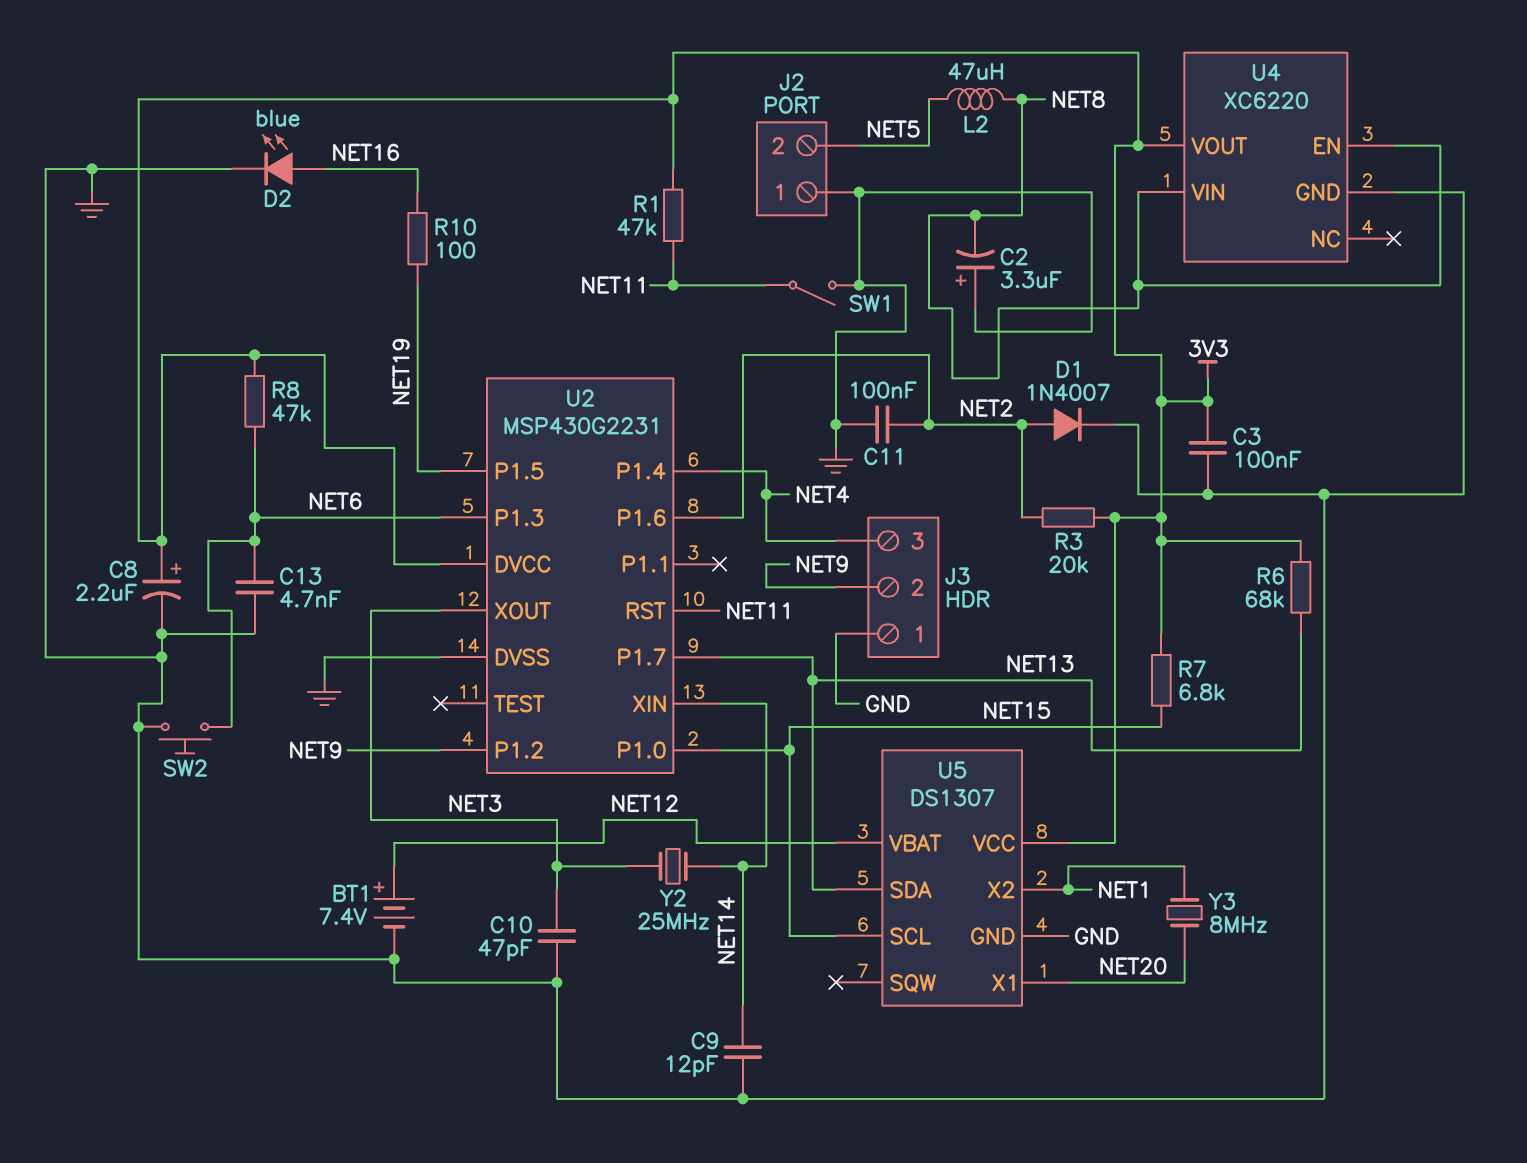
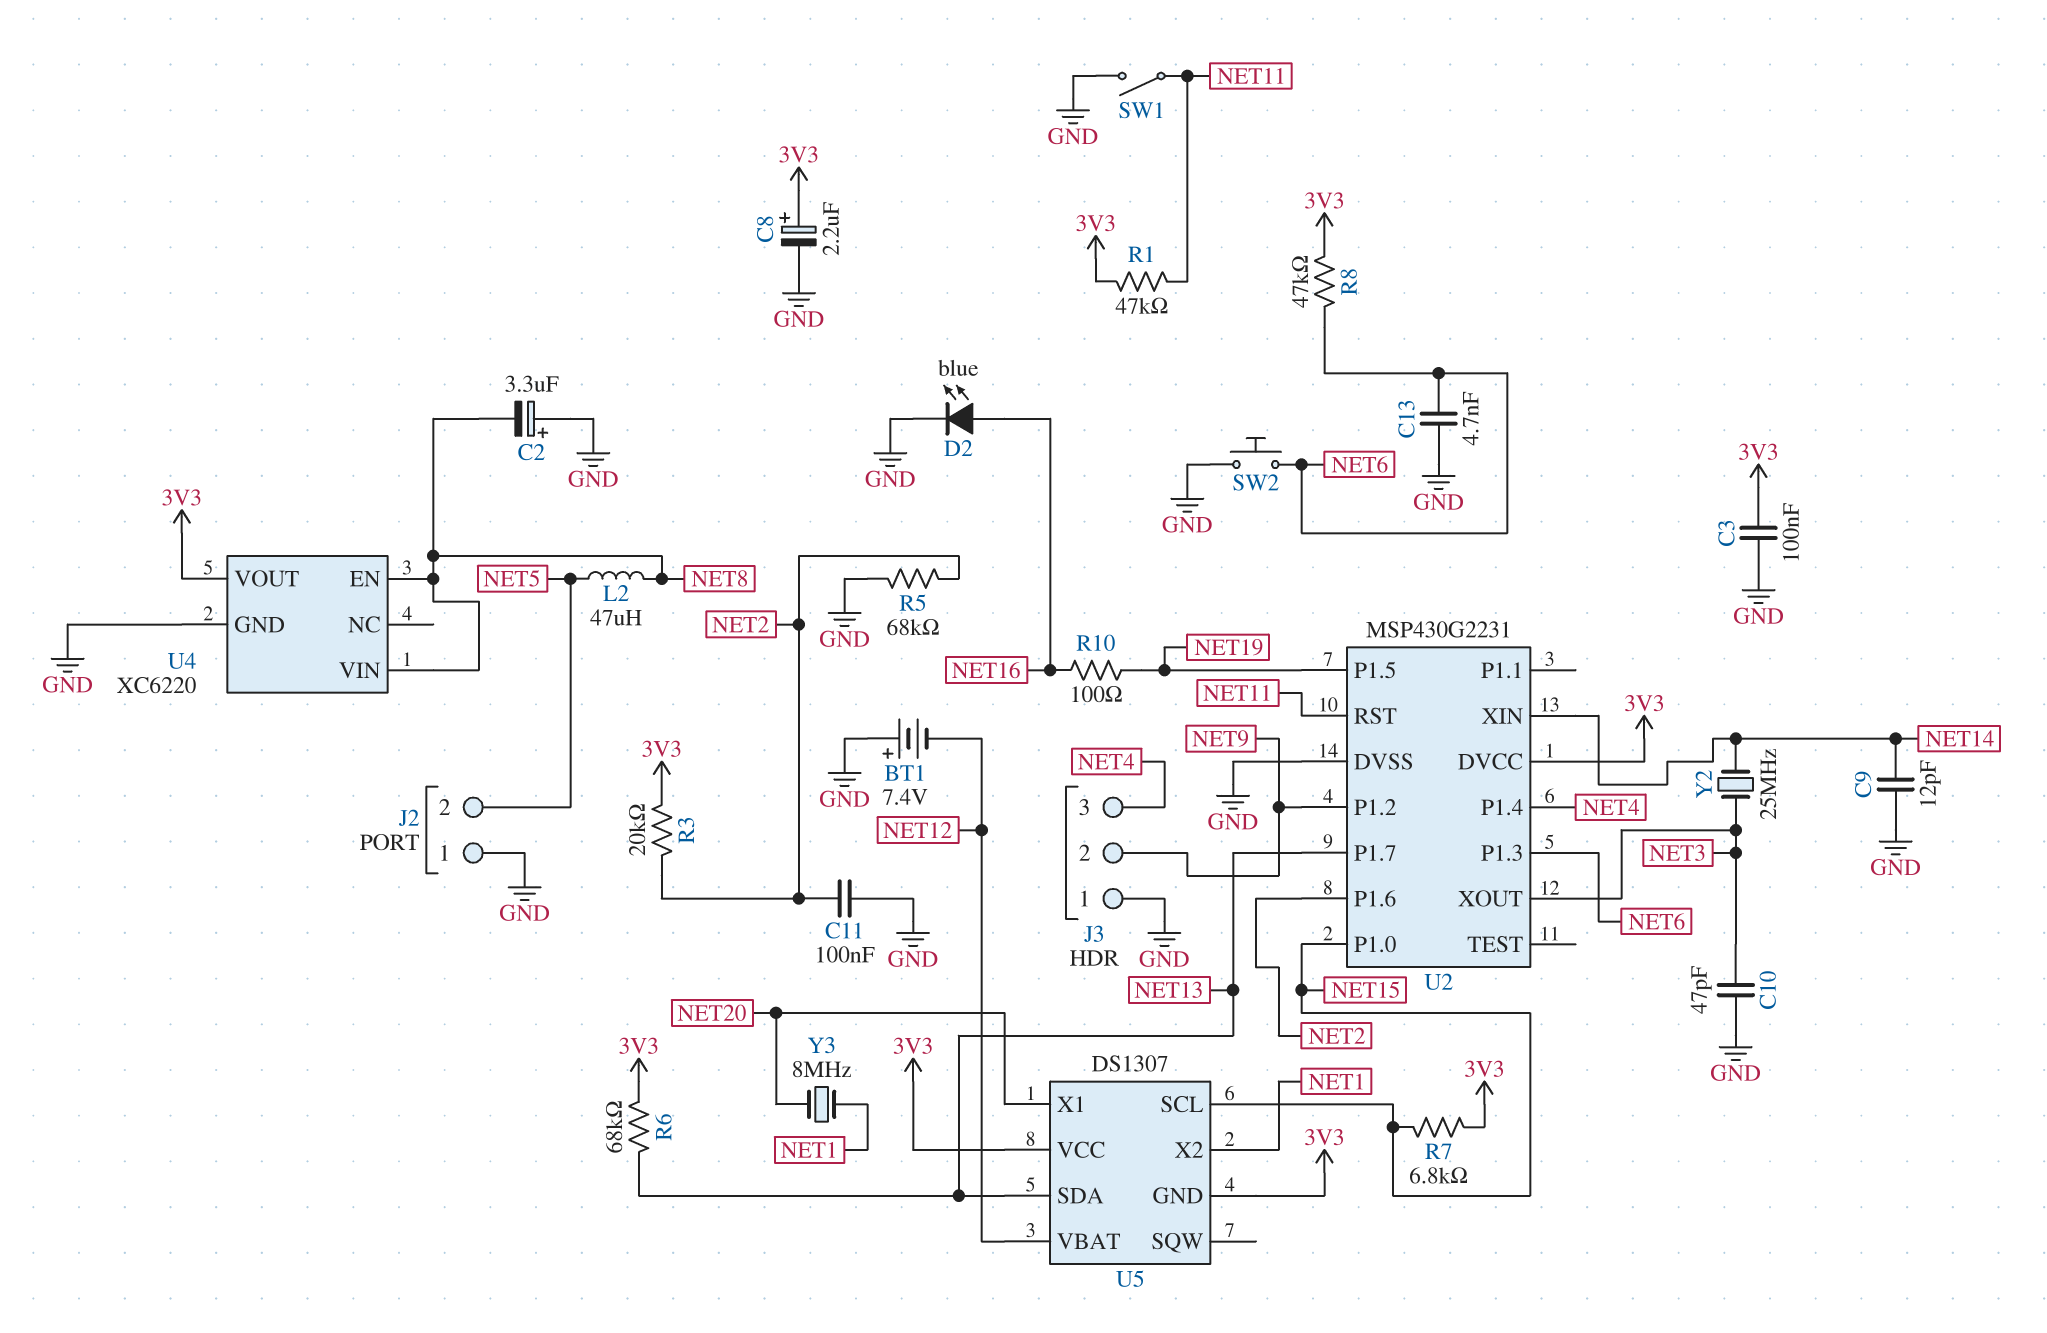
BT1: 7.4V (plus NET12, minus GND) -> 7.4V (plus GND, minus NET12)
D1: diode 1N4007 (A NET2, K GND) -> none
R5: none -> 68k (GND, NET2)
U5 pin GND: GND -> 3V3

